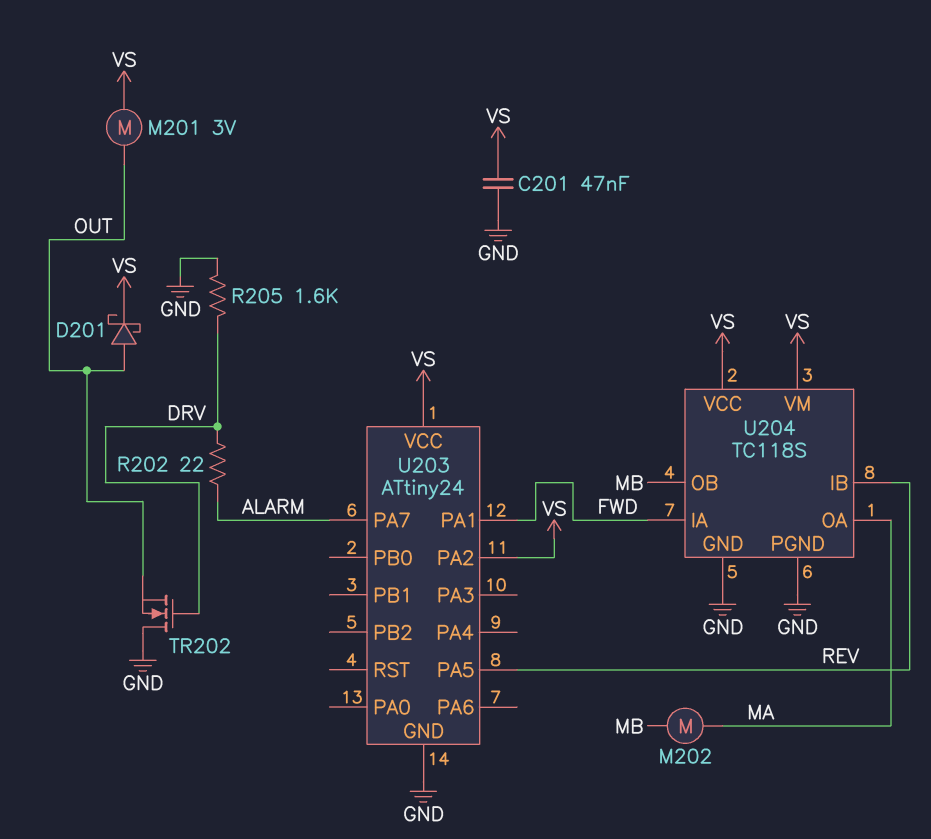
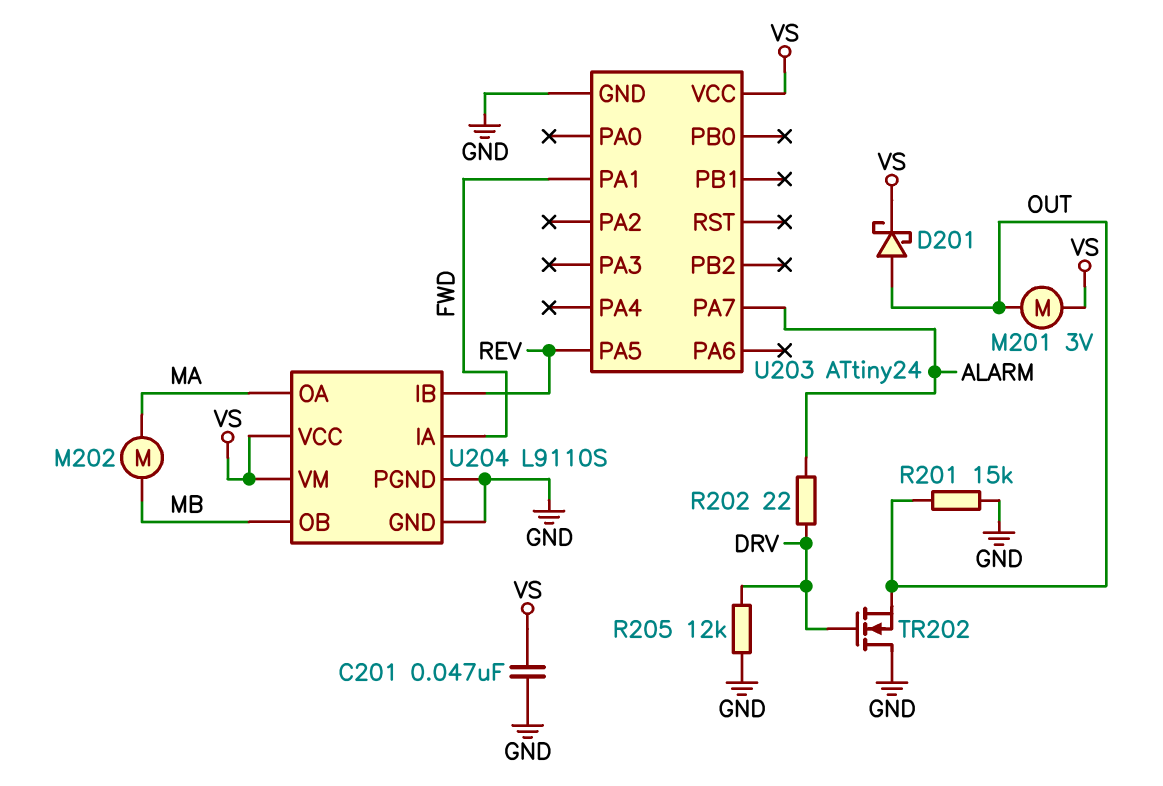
R201: none -> 15k (GND, OUT)
R205: 1.6k (DRV, GND) -> 12k (DRV, GND)
U203 pin PA2: VS -> none
U204: TC118S -> L9110S

